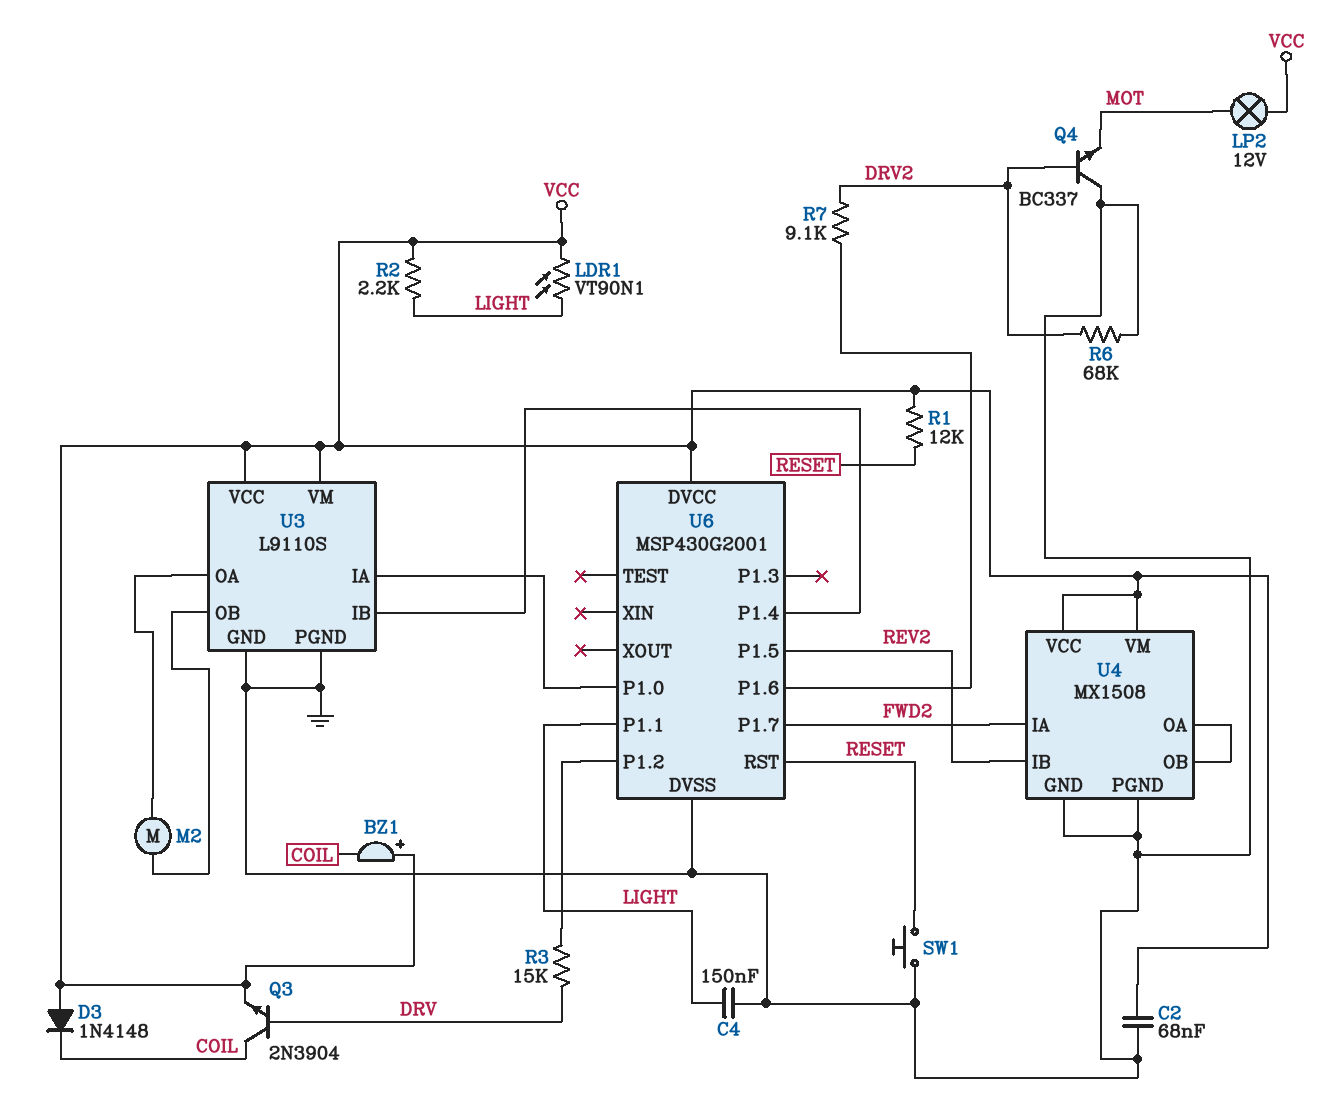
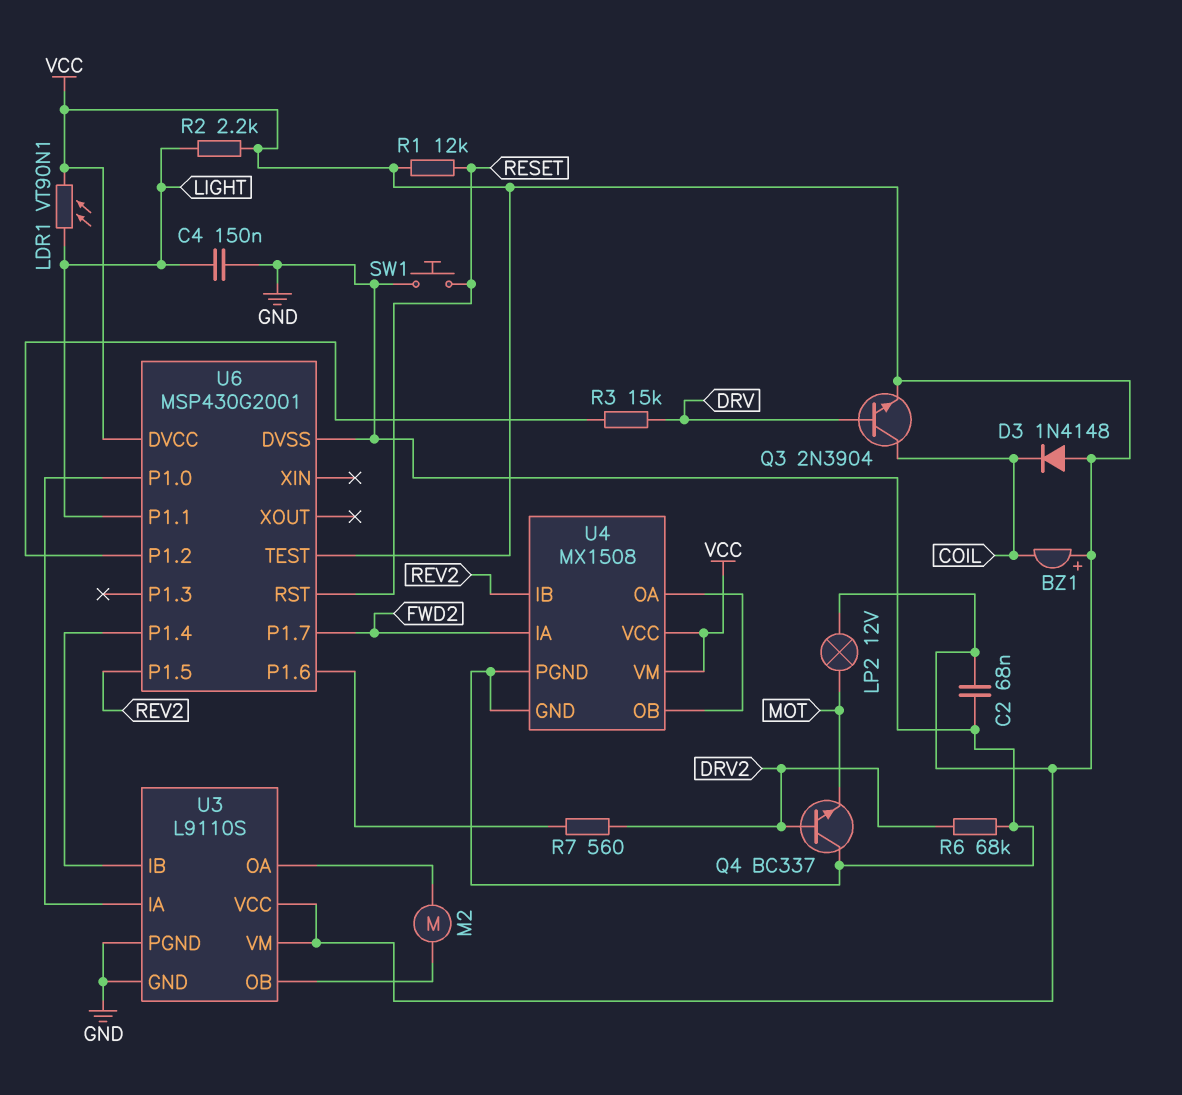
R7: 9.1k (DRV2, U6/P1.6) -> 560 (DRV2, U6/P1.6)
U6 pin TEST: none -> VCC

